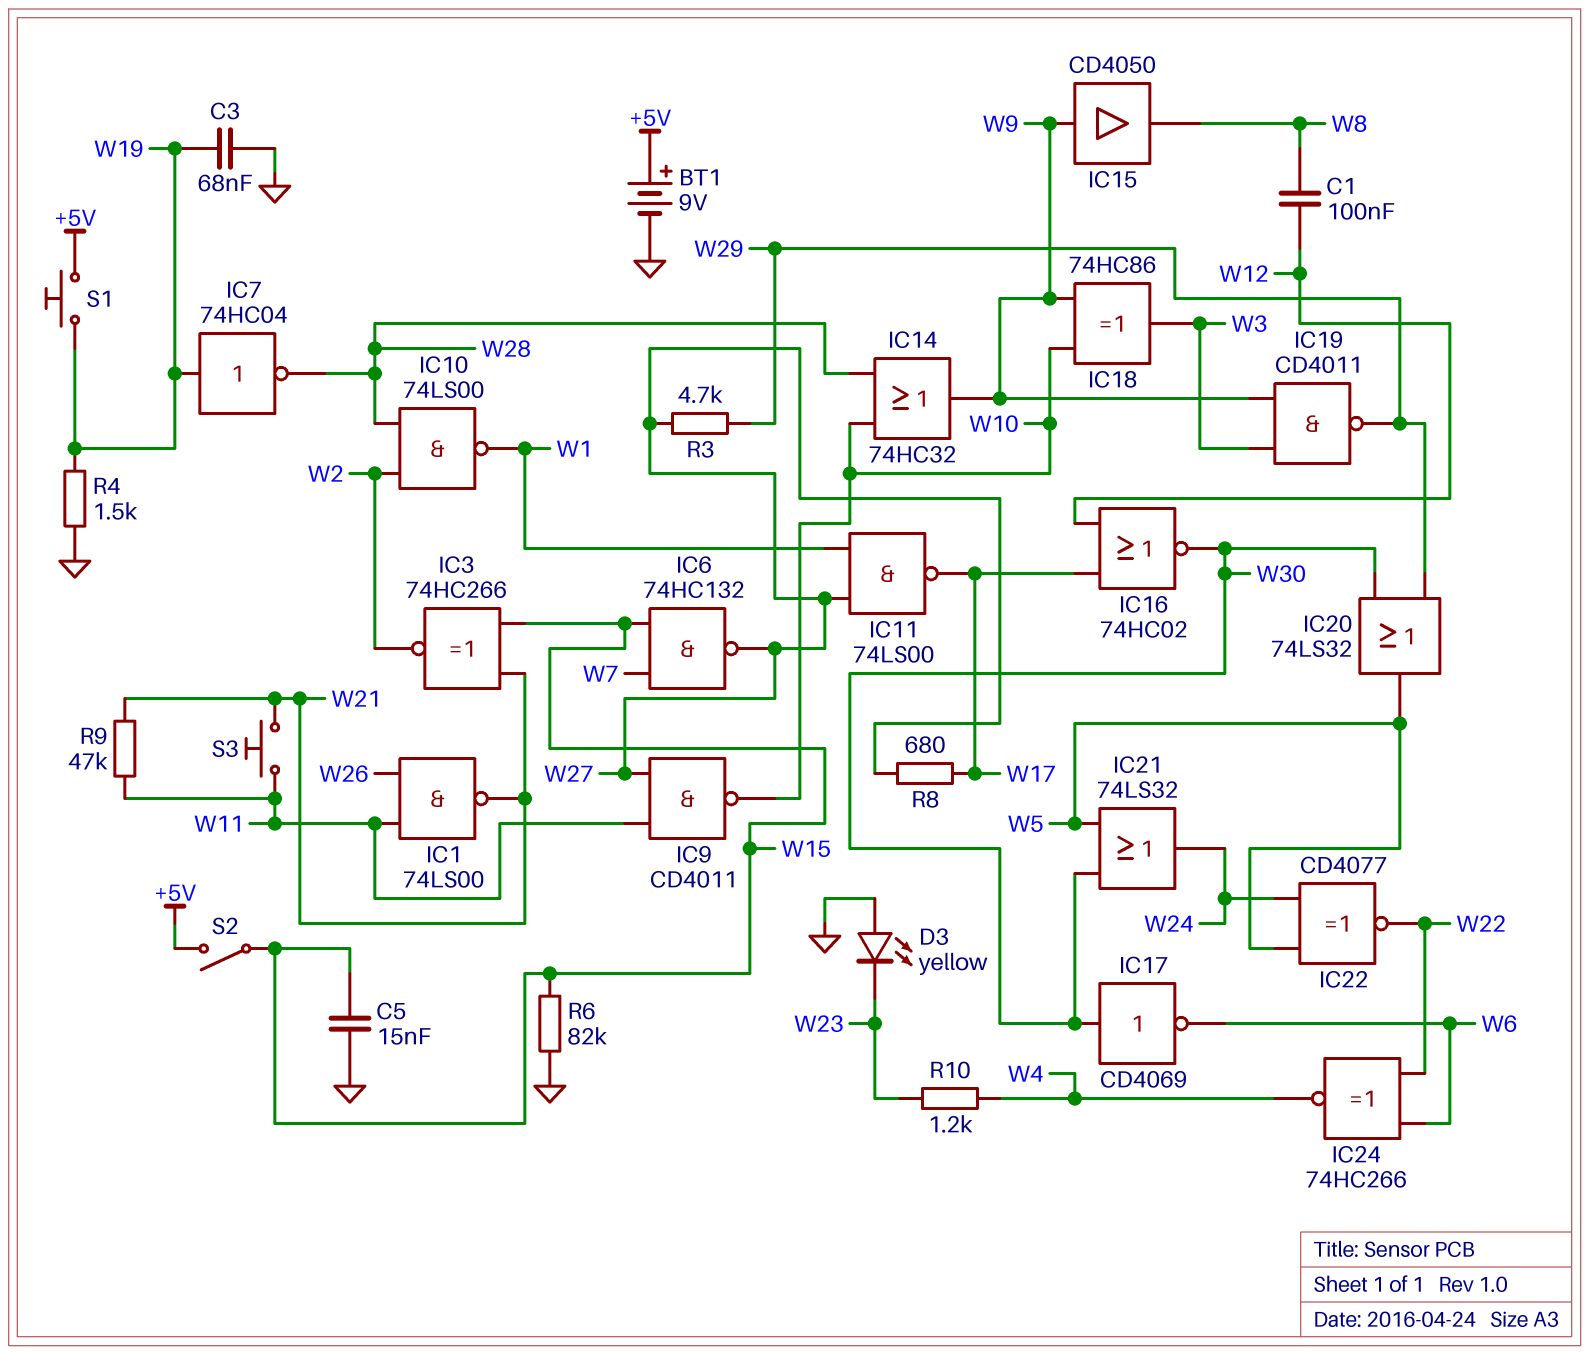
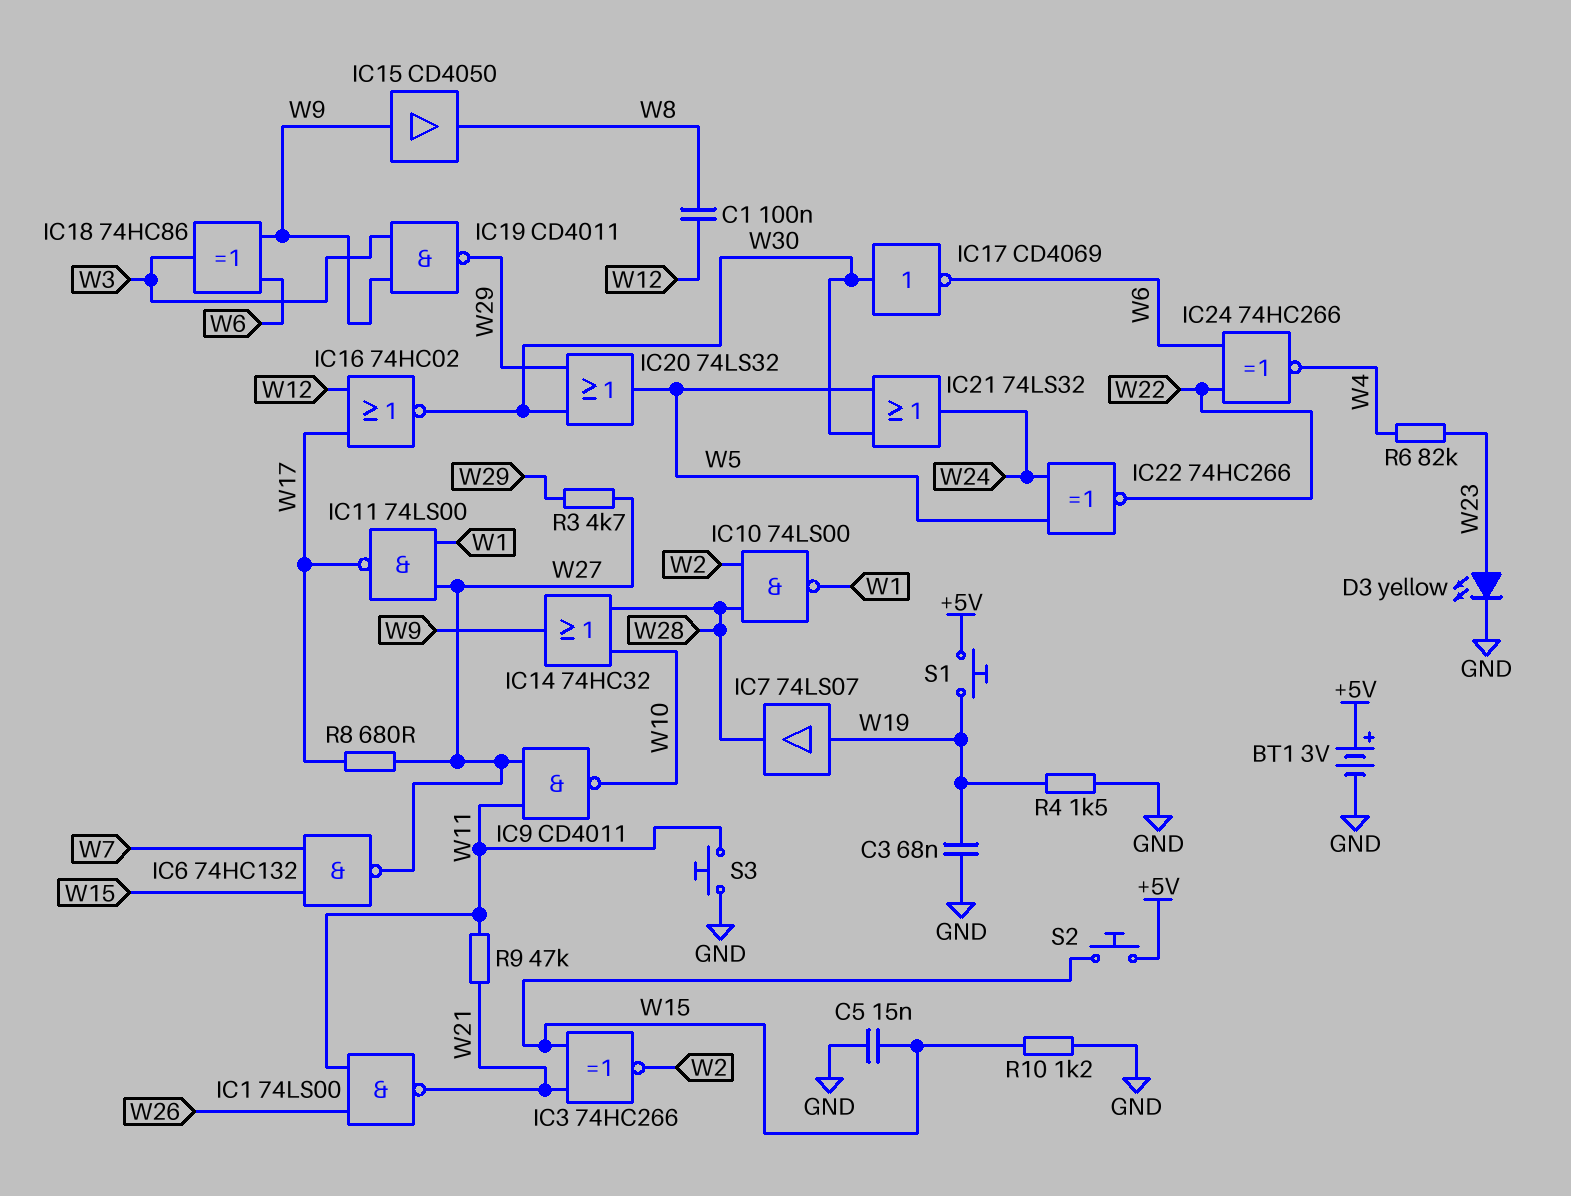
BT1: 9V (plus +5V, minus GND) -> 3V (plus +5V, minus GND)
D3: LED yellow (A GND, K W23) -> LED yellow (A W23, K GND)
IC7: NOT 74HC04 (in W19, out W28) -> buffer 74LS07 (in W19, out W28)
IC18: XOR 74HC86 (in W9, in W10, out W3) -> XOR 74HC86 (in W6, in W9, out W3)
IC22: XNOR CD4077 (in W5, in W24, out W22) -> XNOR 74HC266 (in W5, in W24, out W22)
R6: 82k (GND, W15) -> 82k (W4, W23)
R10: 1.2k (W4, W23) -> 1.2k (GND, W15)
S2: switch (+5V, W15) -> button (+5V, W15)
S3: button (W11, W21) -> button (GND, W11)

